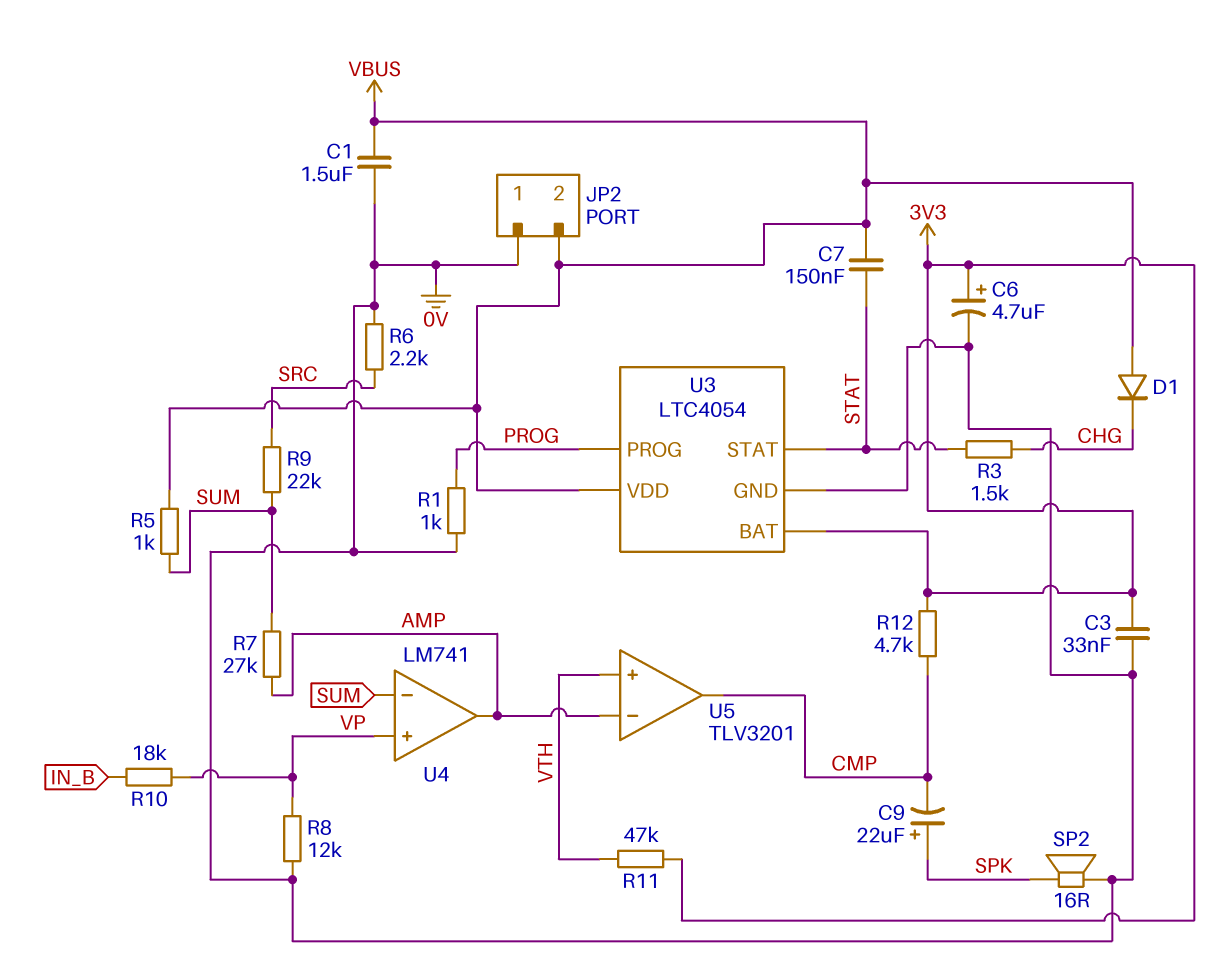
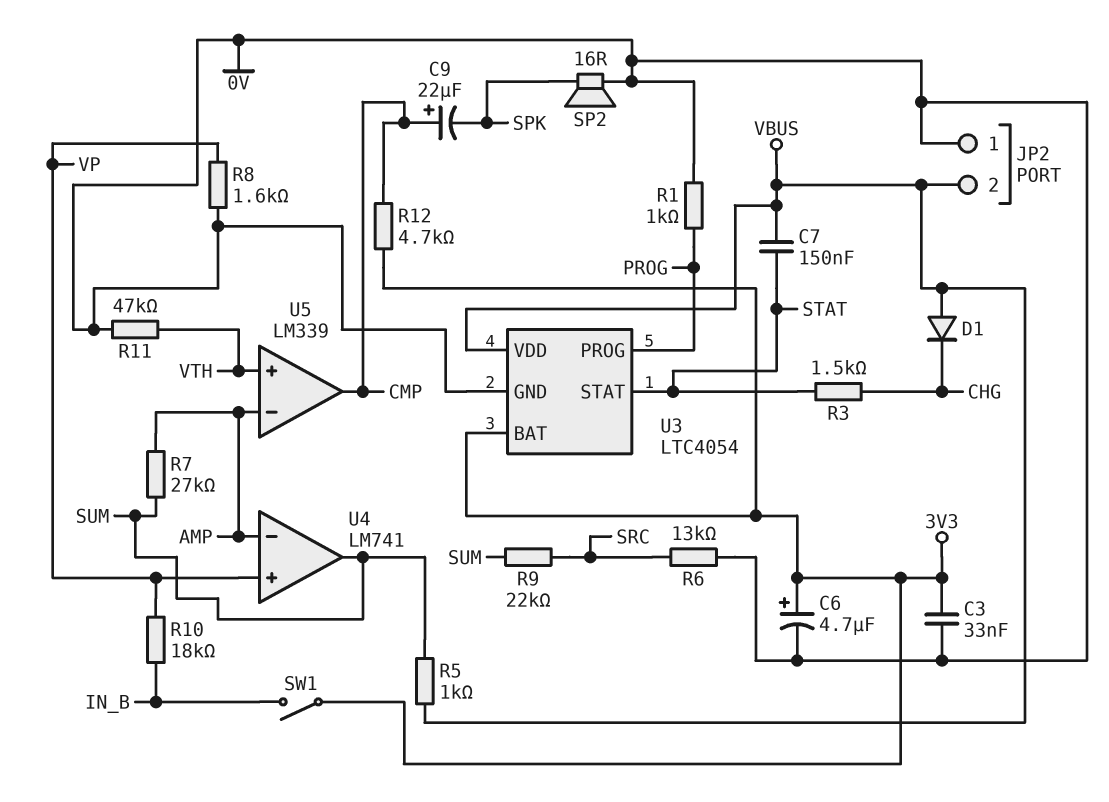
C1: 1.5uF (0V, VBUS) -> none
C9: 22uF (plus SPK, minus CMP) -> 22uF (plus CMP, minus SPK)
R6: 2.2k (0V, SRC) -> 13k (0V, SRC)
R8: 12k (0V, VP) -> 1.6k (0V, VP)
R11: 47k (3V3, VTH) -> 47k (0V, VTH)
SW1: none -> switch (3V3, IN_B)
U4 pin in-: SUM -> AMP
U4 pin out: AMP -> SUM
U5: TLV3201 -> LM339

